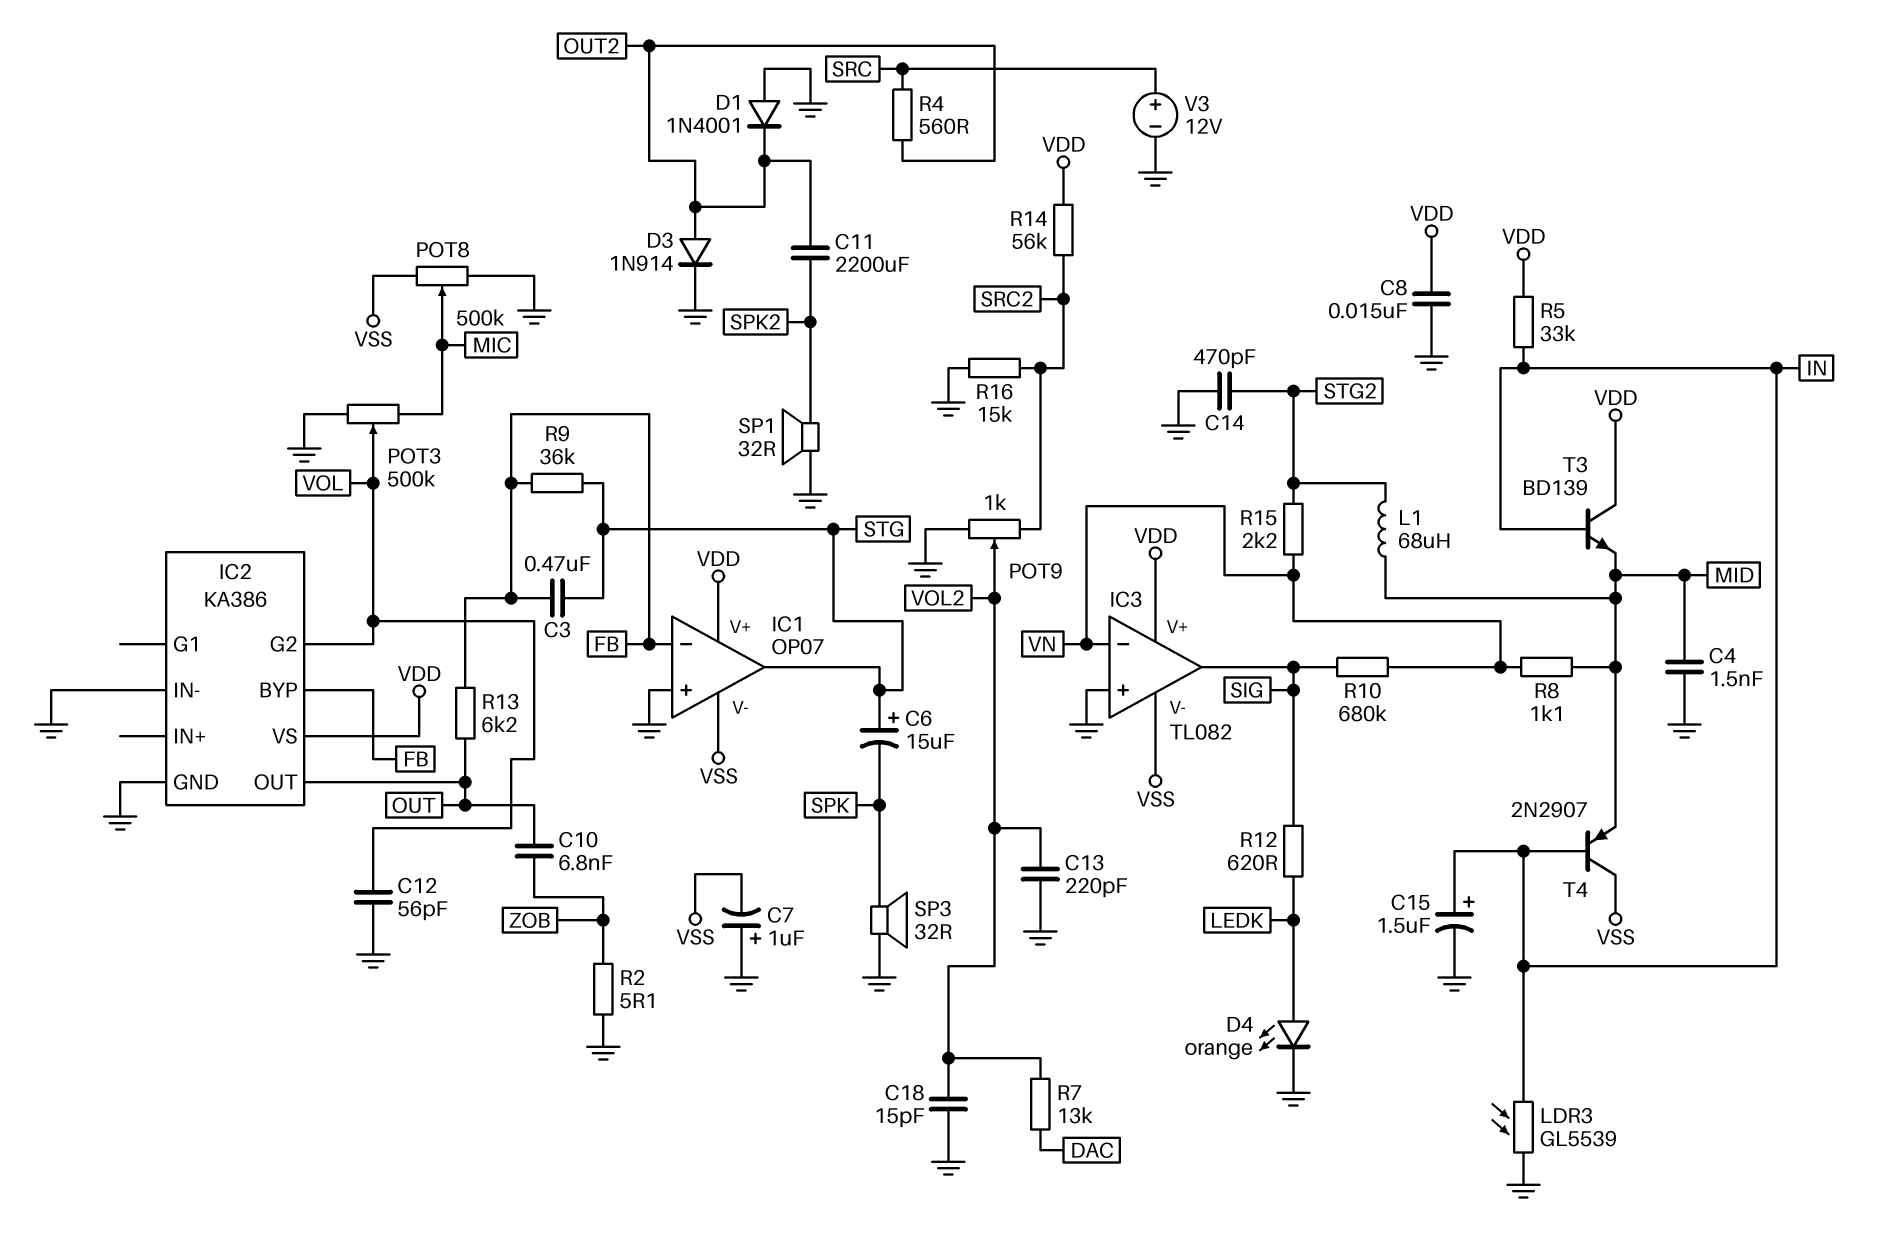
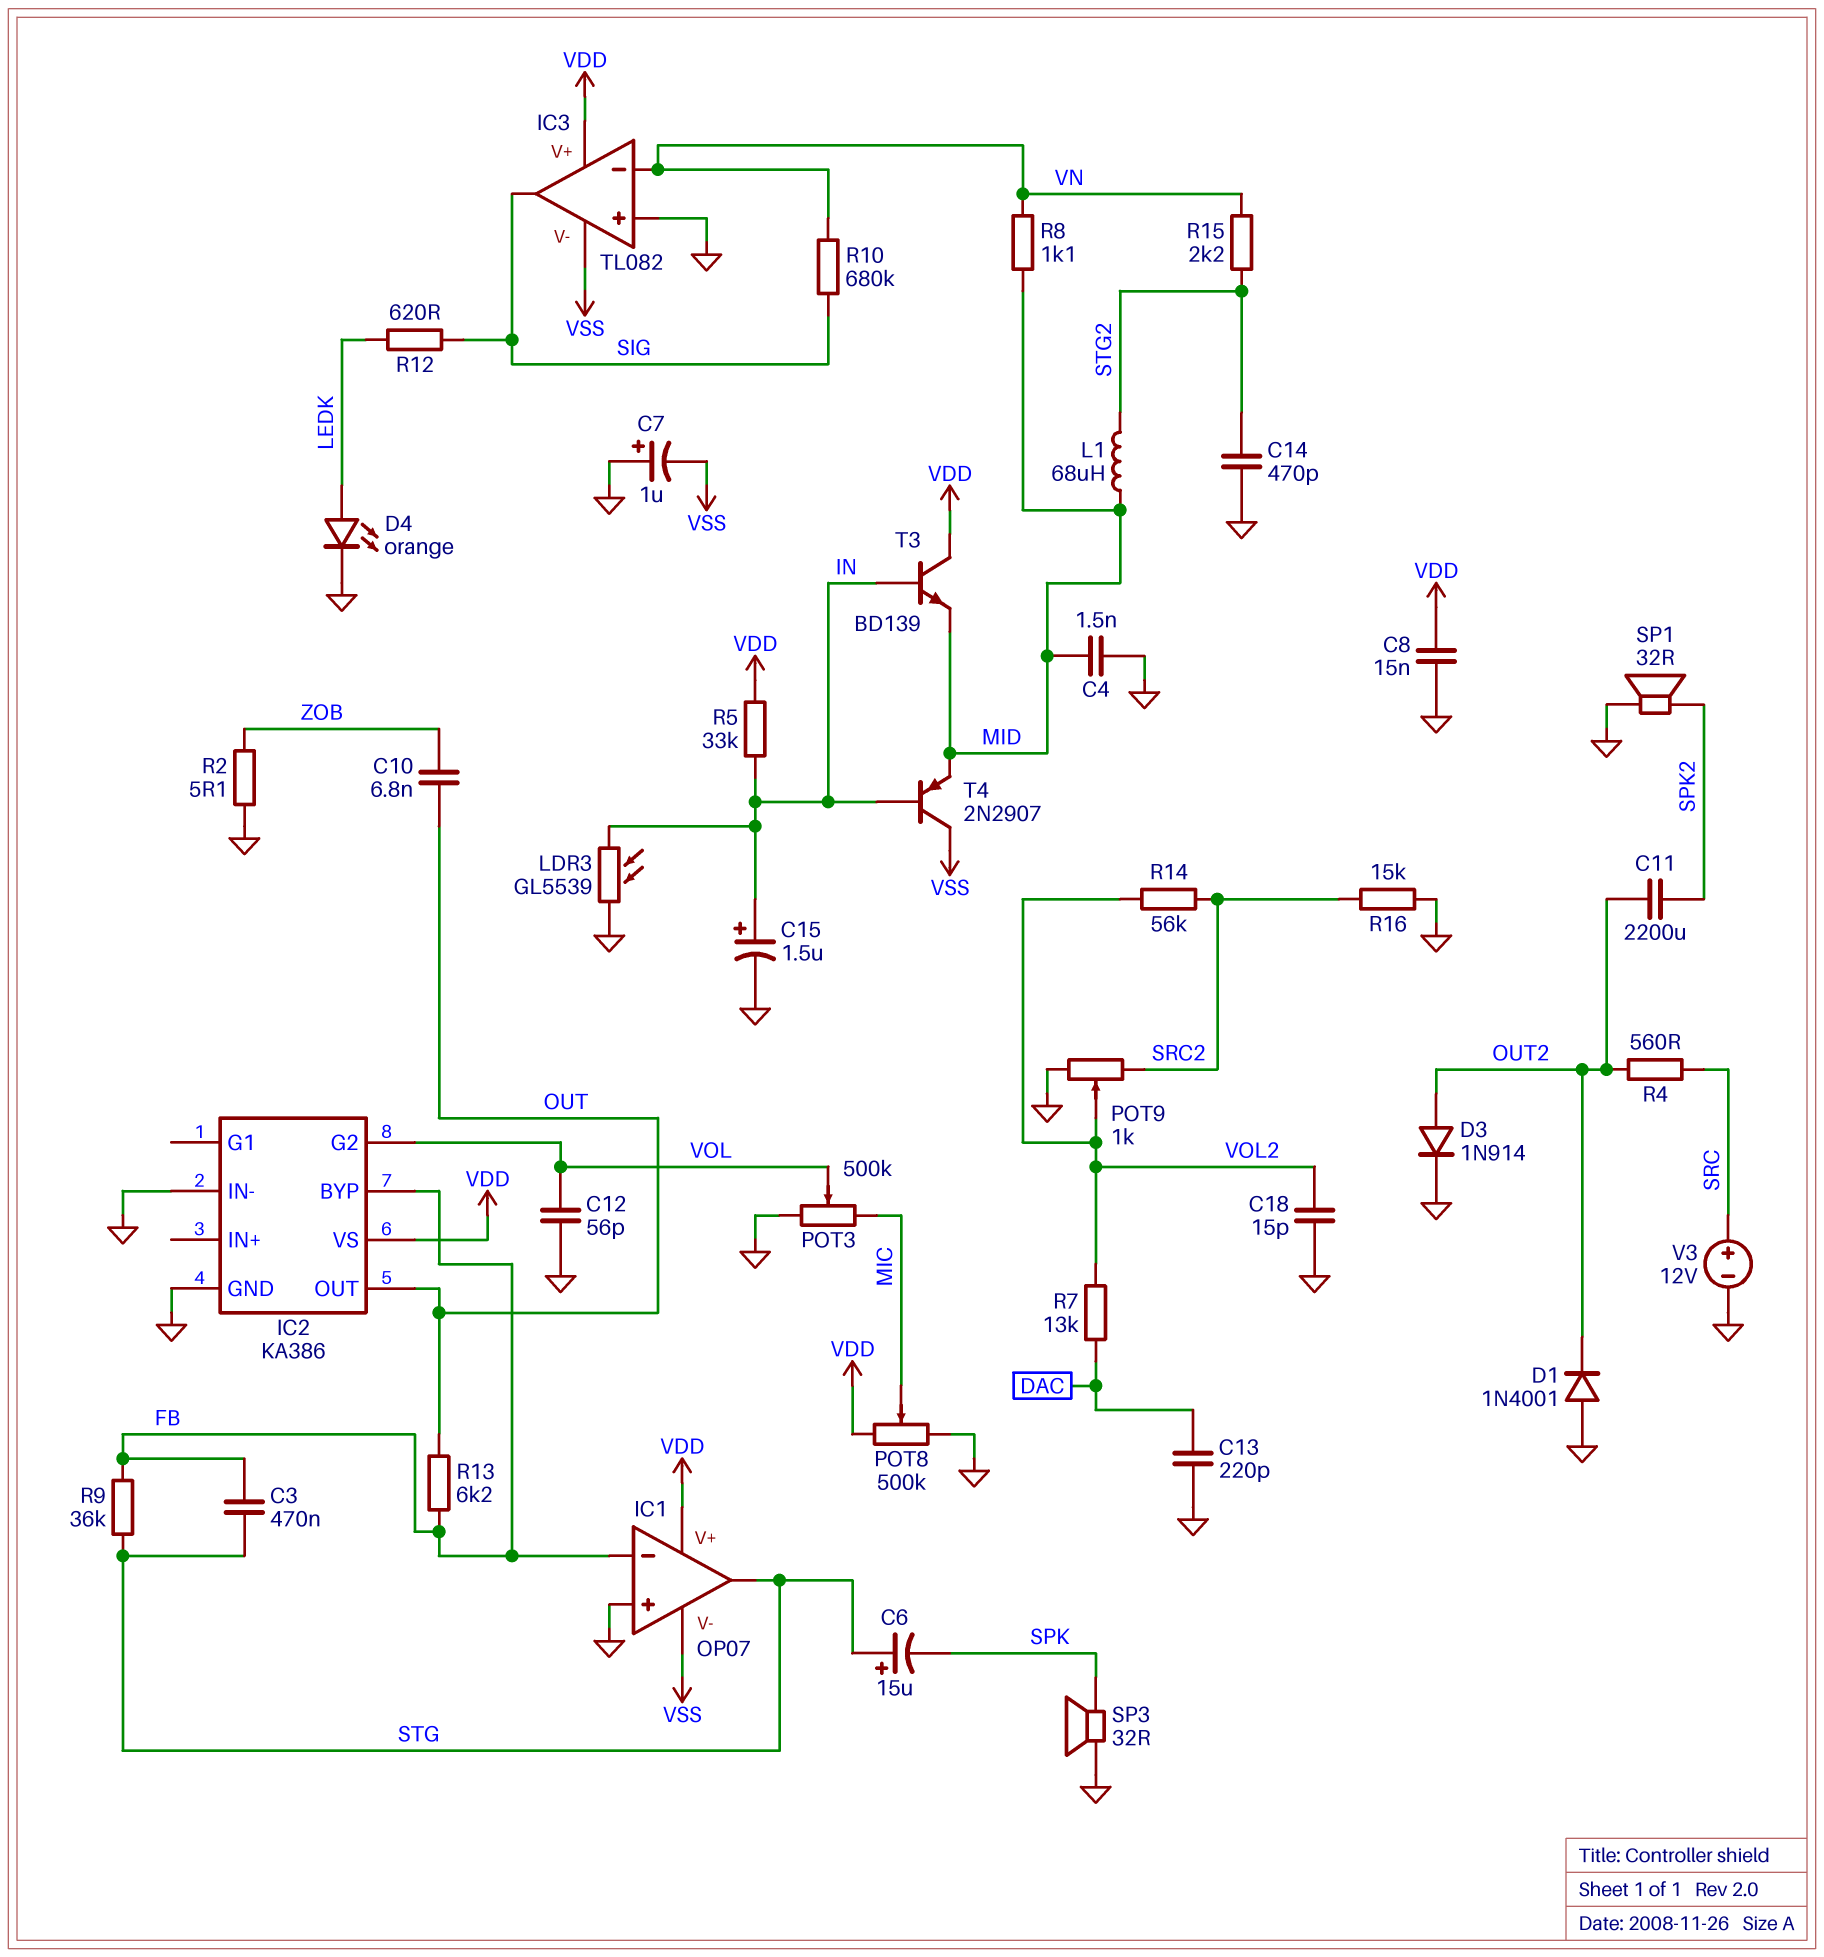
C13: 220pF (GND, VOL2) -> 220pF (DAC, GND)
POT8: 500k (GND, VSS, wiper MIC) -> 500k (GND, VDD, wiper MIC)
R14: 56k (SRC2, VDD) -> 56k (SRC2, VOL2)

